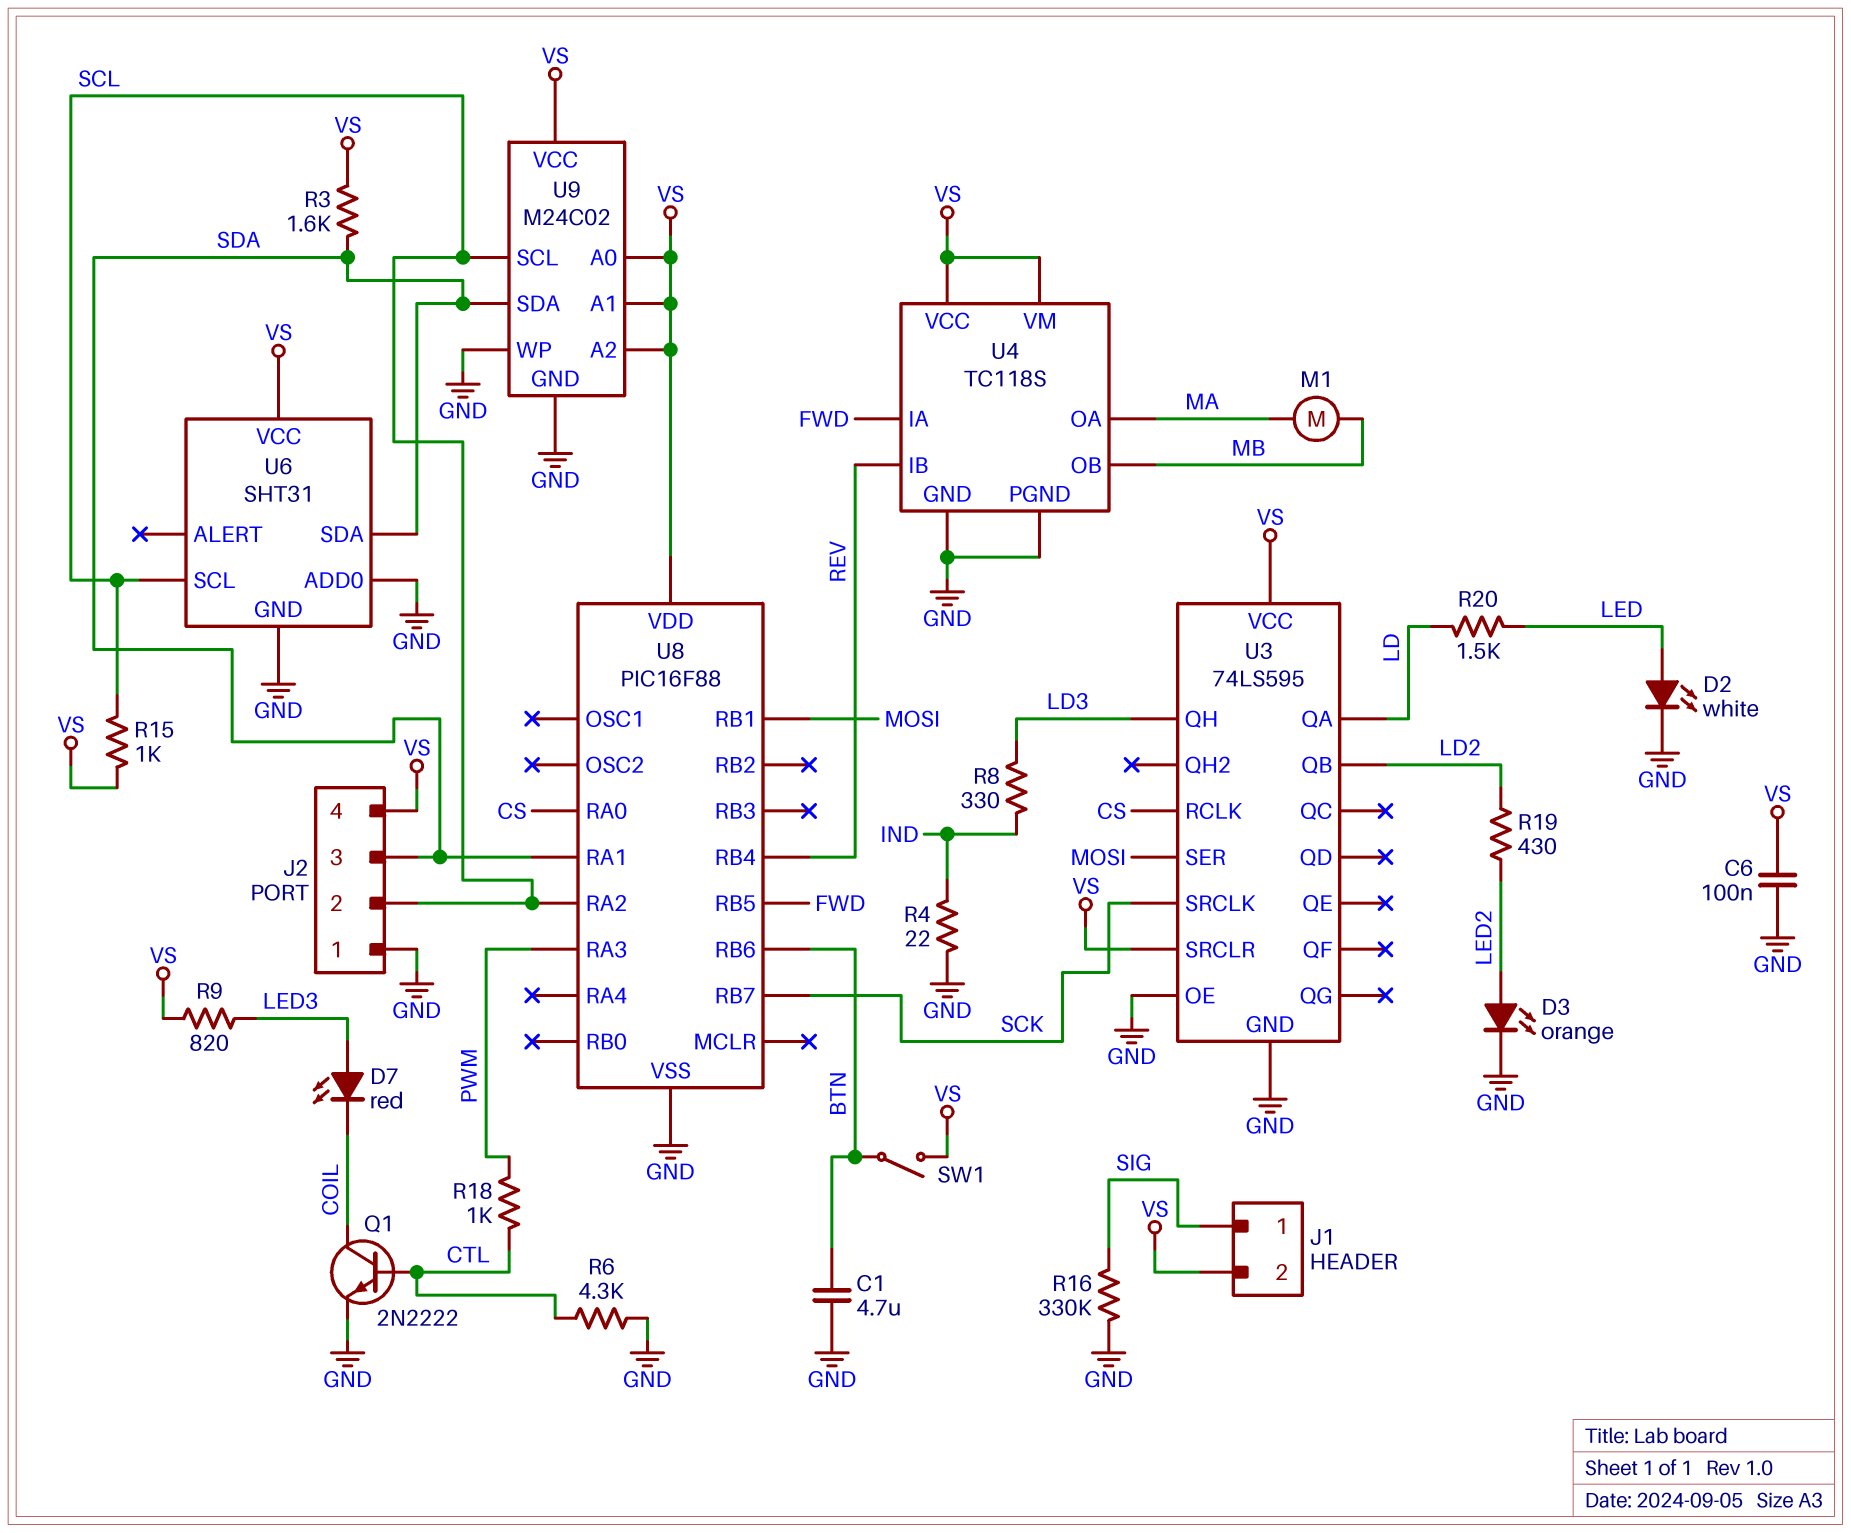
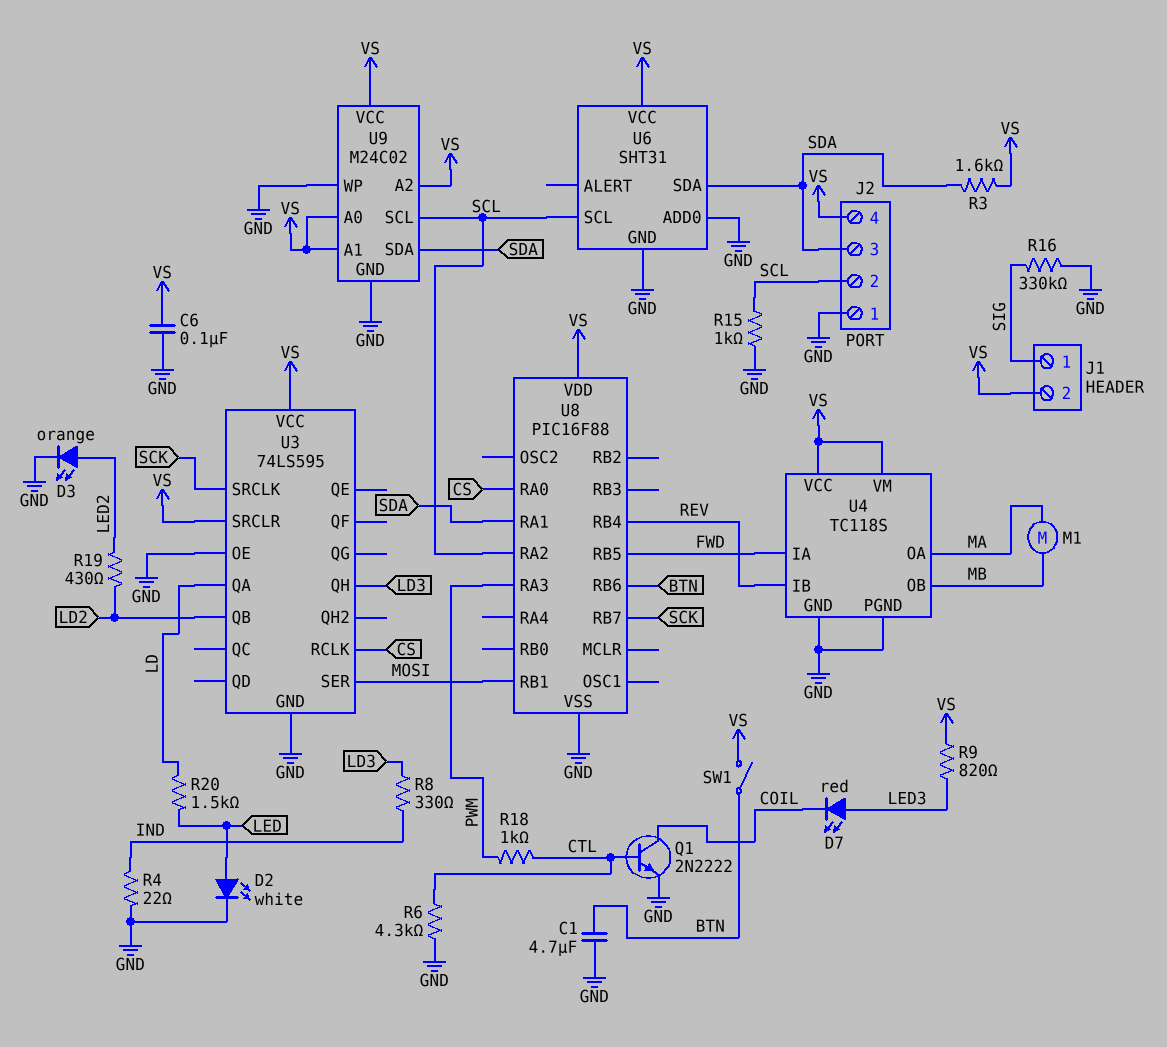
R15: 1k (SCL, VS) -> 1k (GND, SCL)

